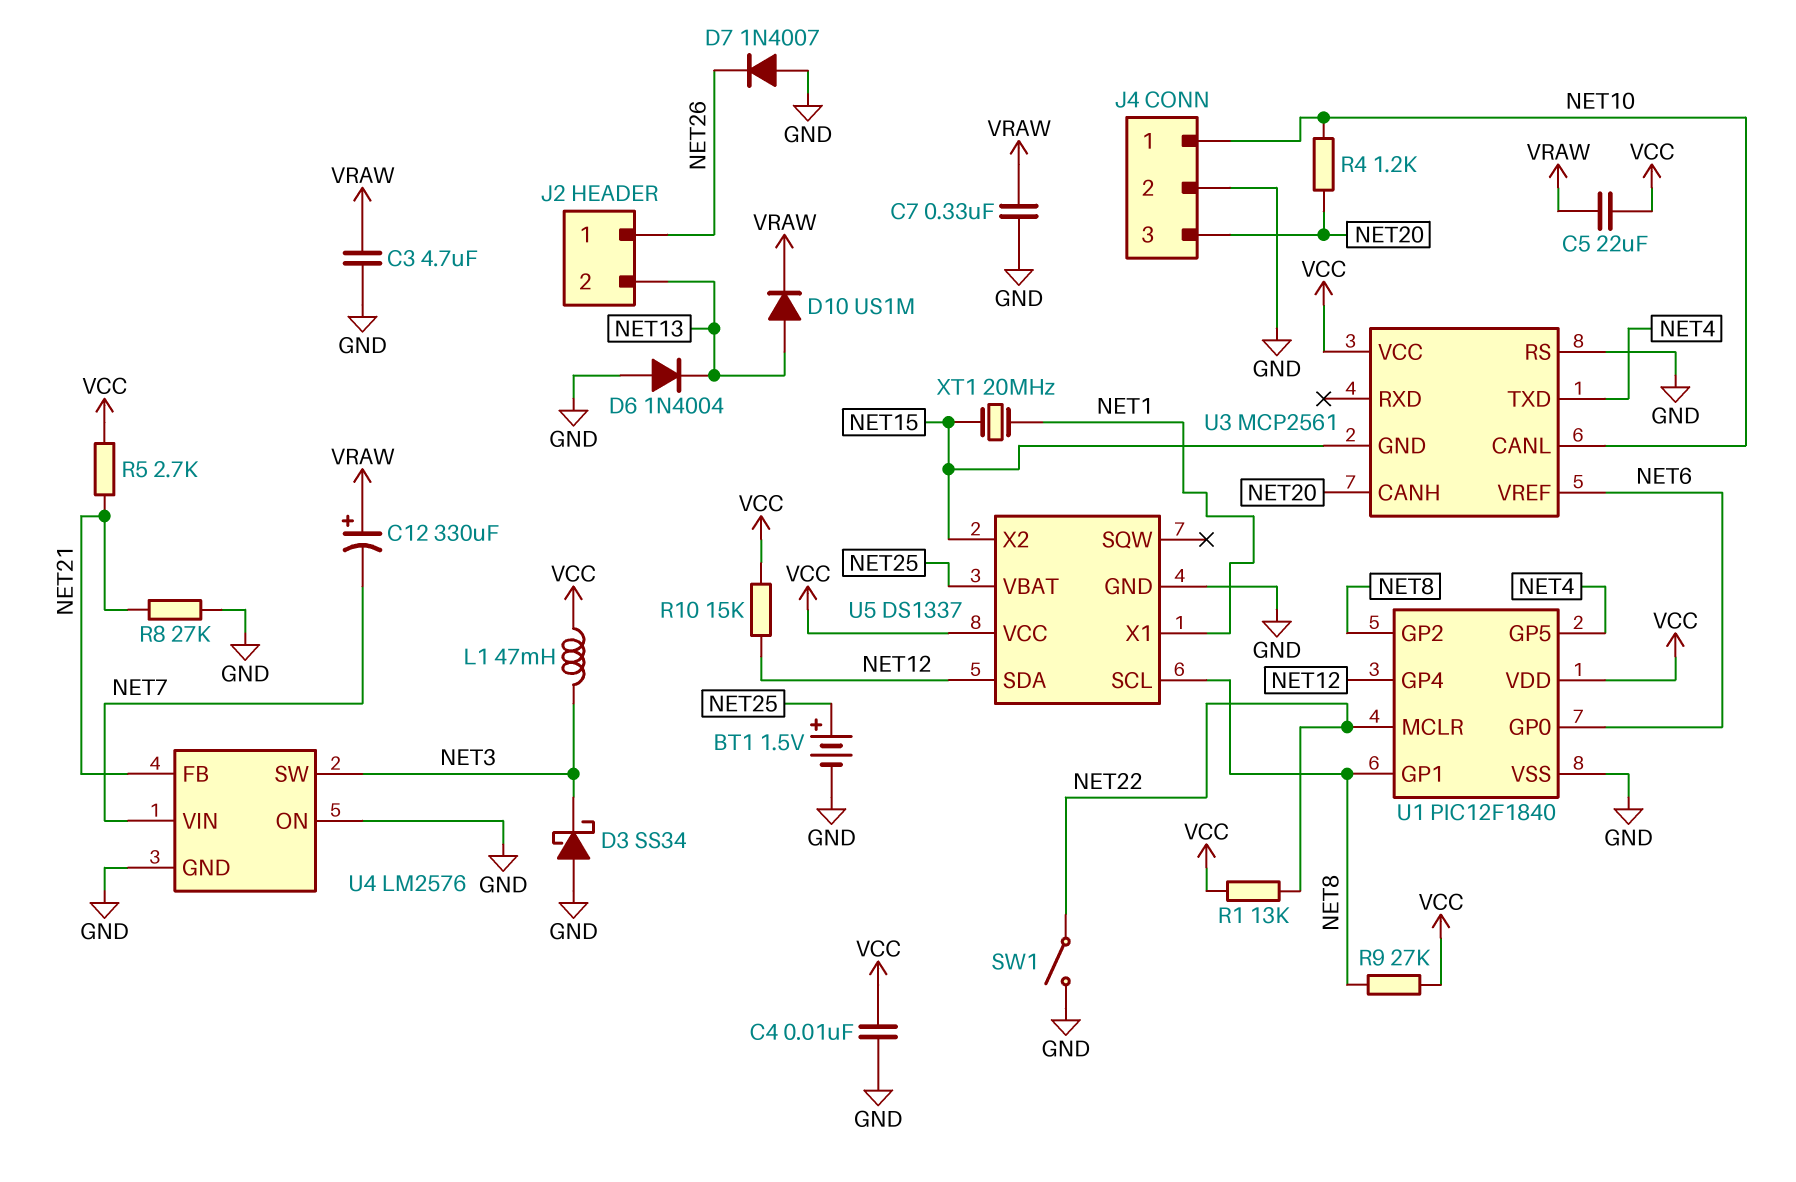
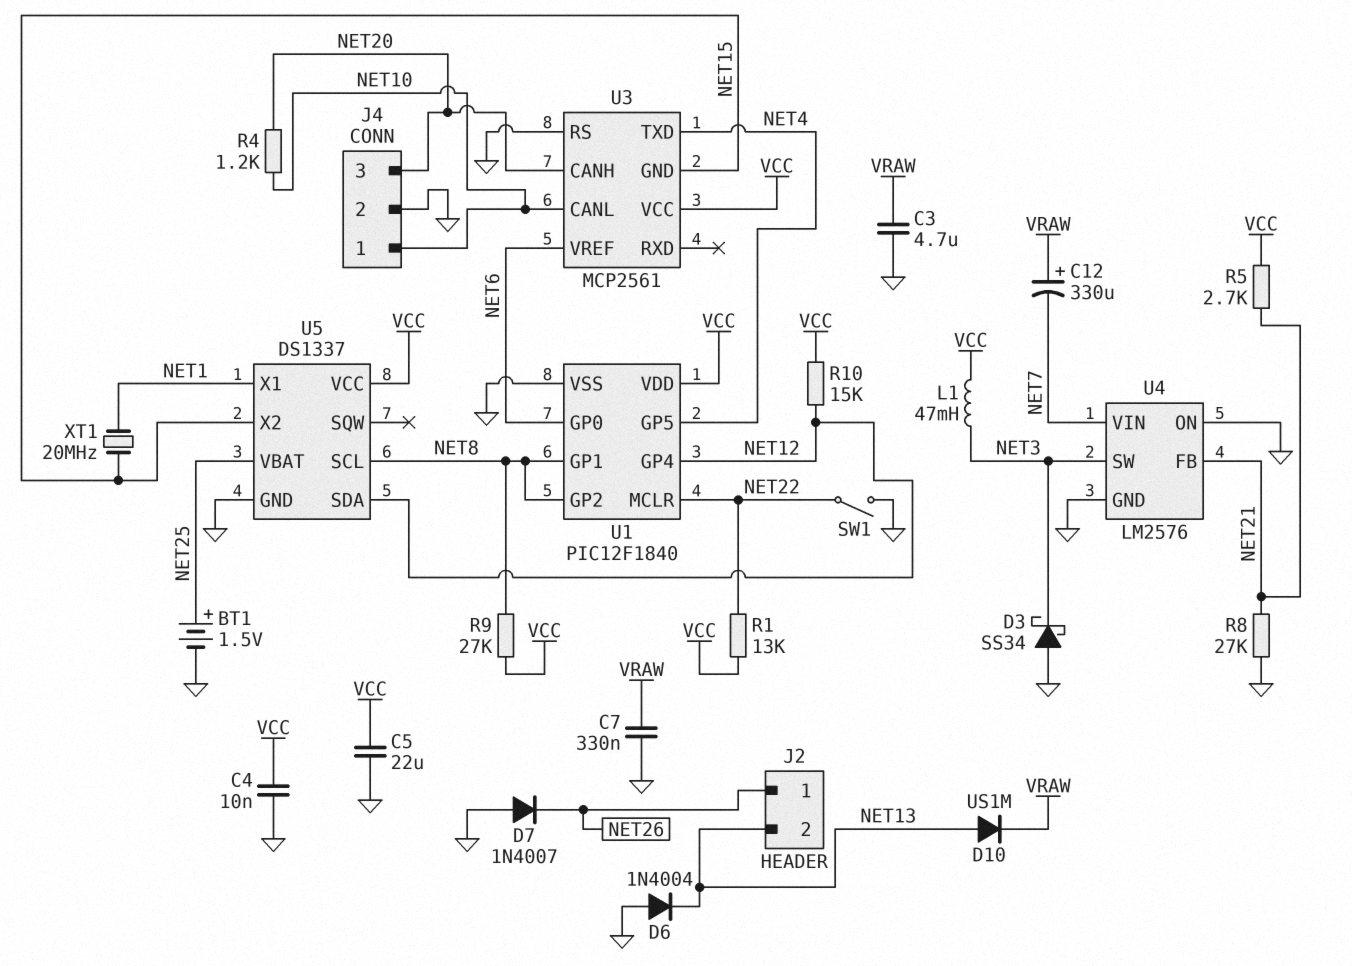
C5: 22uF (VCC, VRAW) -> 22uF (GND, VCC)

